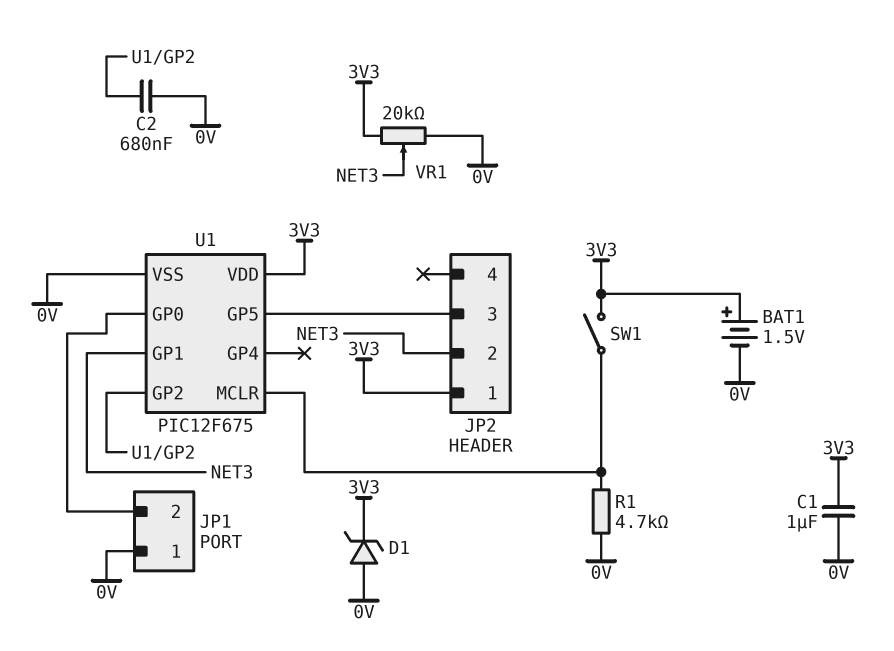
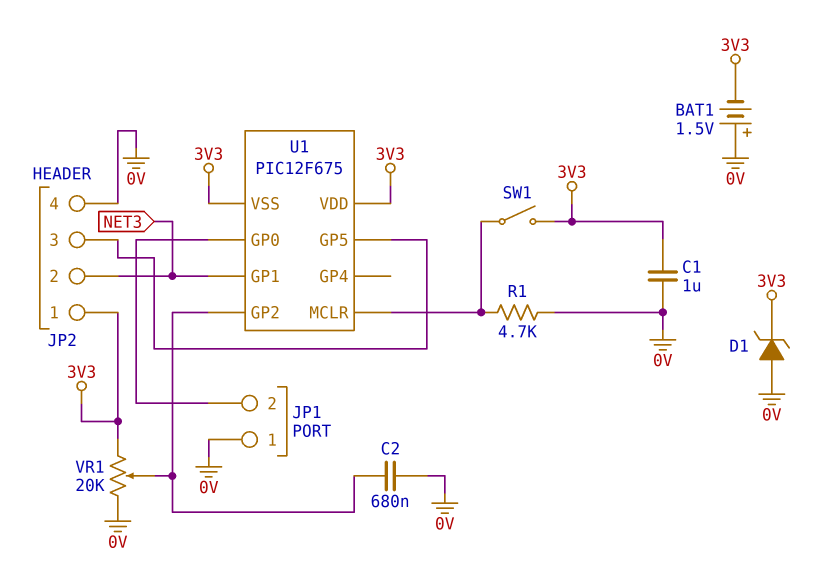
BAT1: 1.5V (plus 3V3, minus 0V) -> 1.5V (plus 0V, minus 3V3)
JP2 pin 4: none -> 0V
U1 pin VSS: 0V -> 3V3
VR1: 20k (0V, 3V3, wiper NET3) -> 20k (0V, 3V3, wiper U1/GP2)

